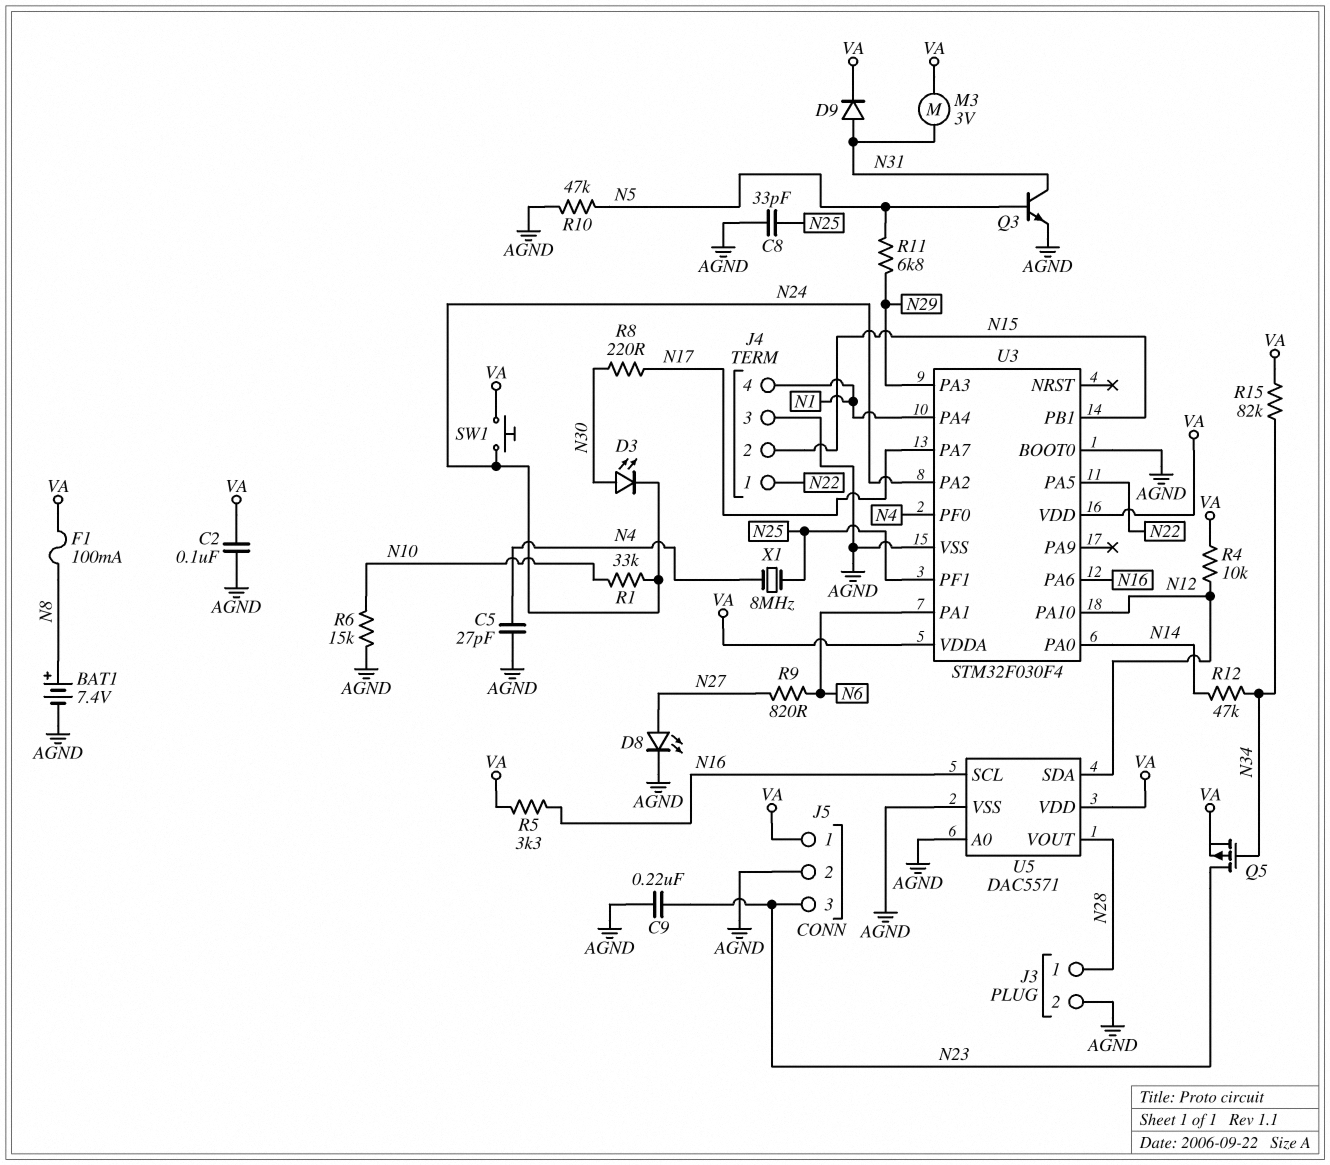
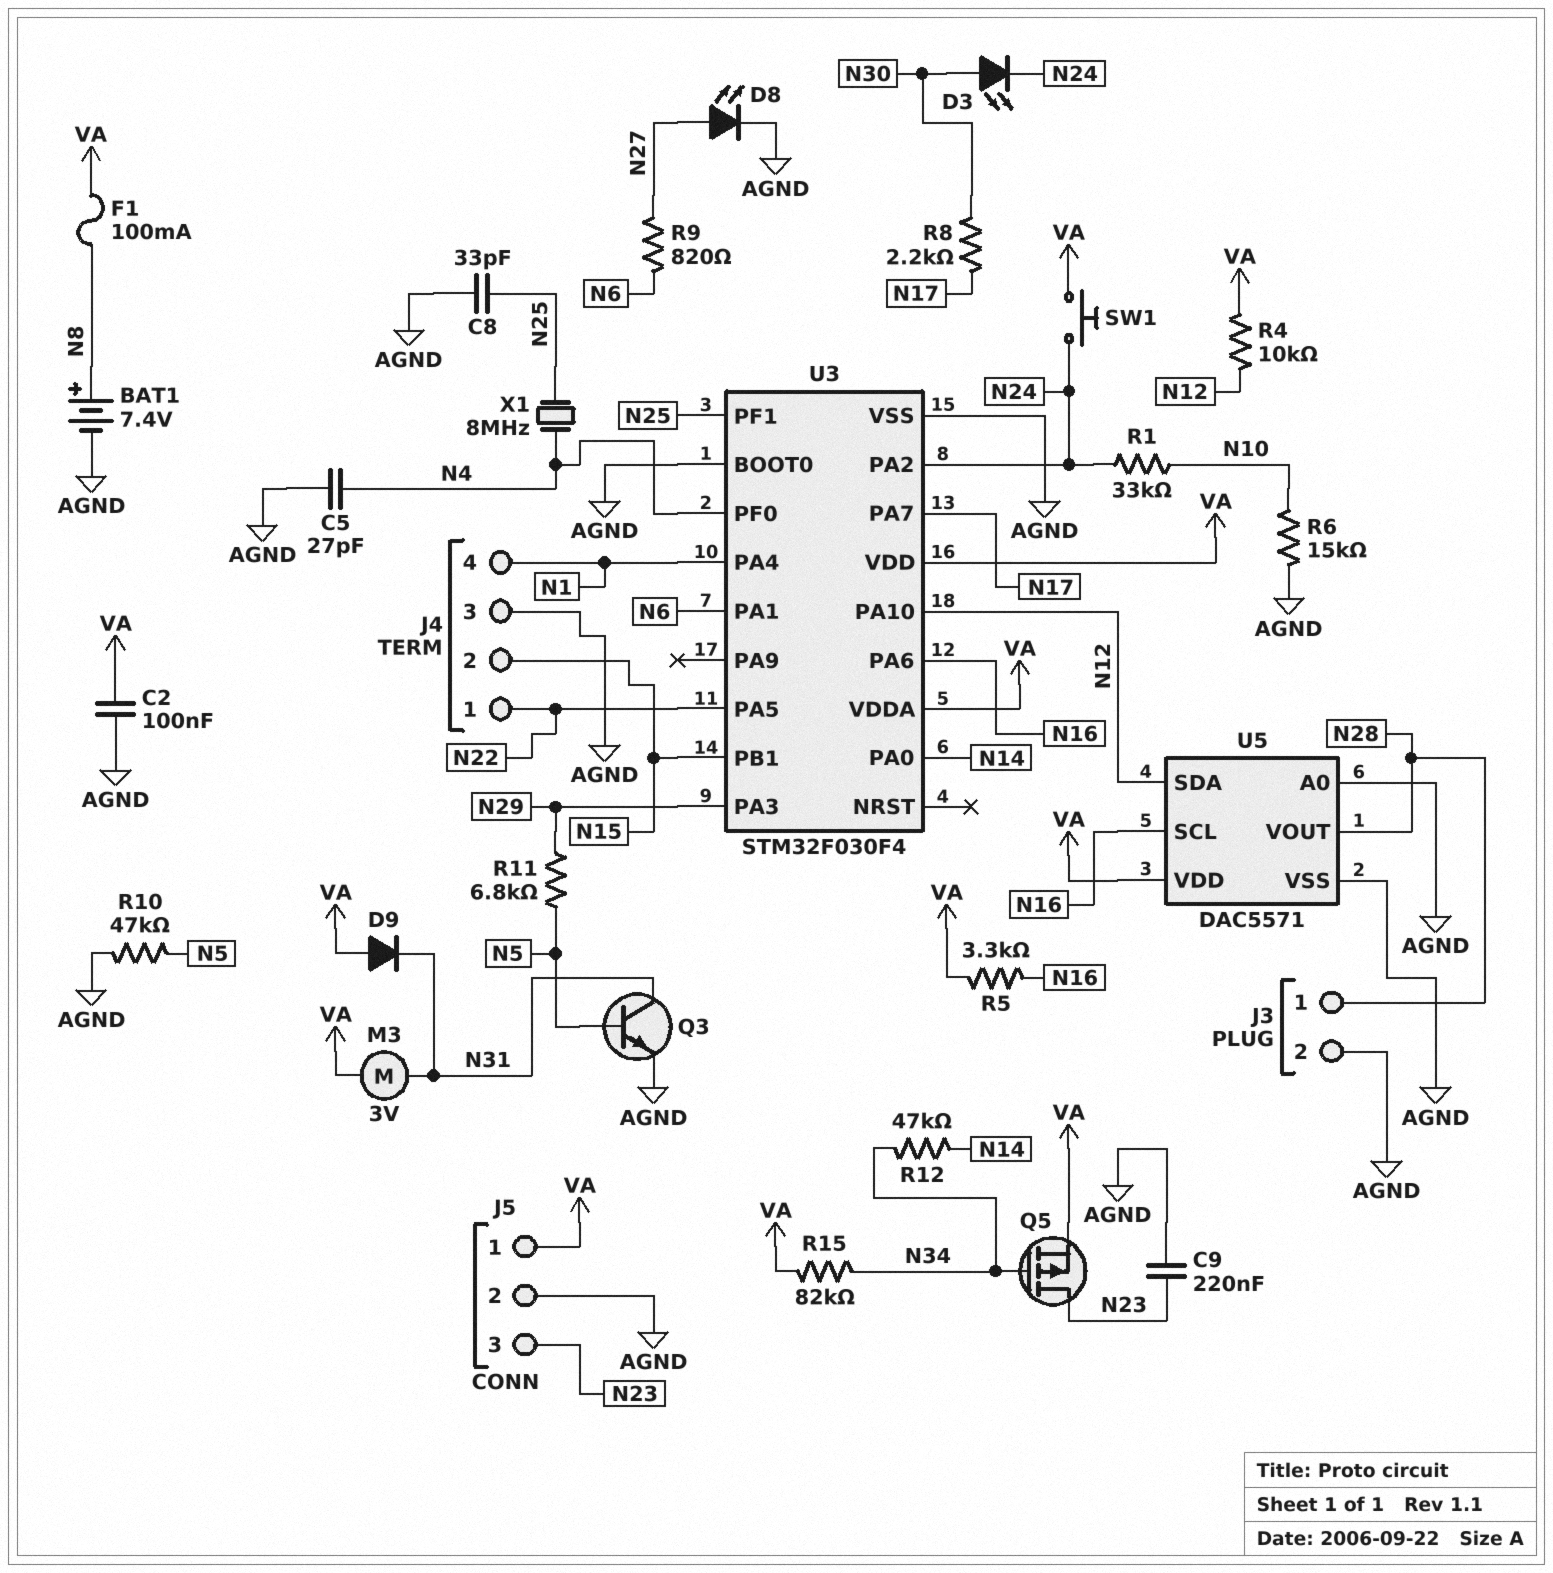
D9: diode (A N31, K VA) -> diode (A VA, K N31)
R8: 220 (N17, N30) -> 2.2k (N17, N30)

